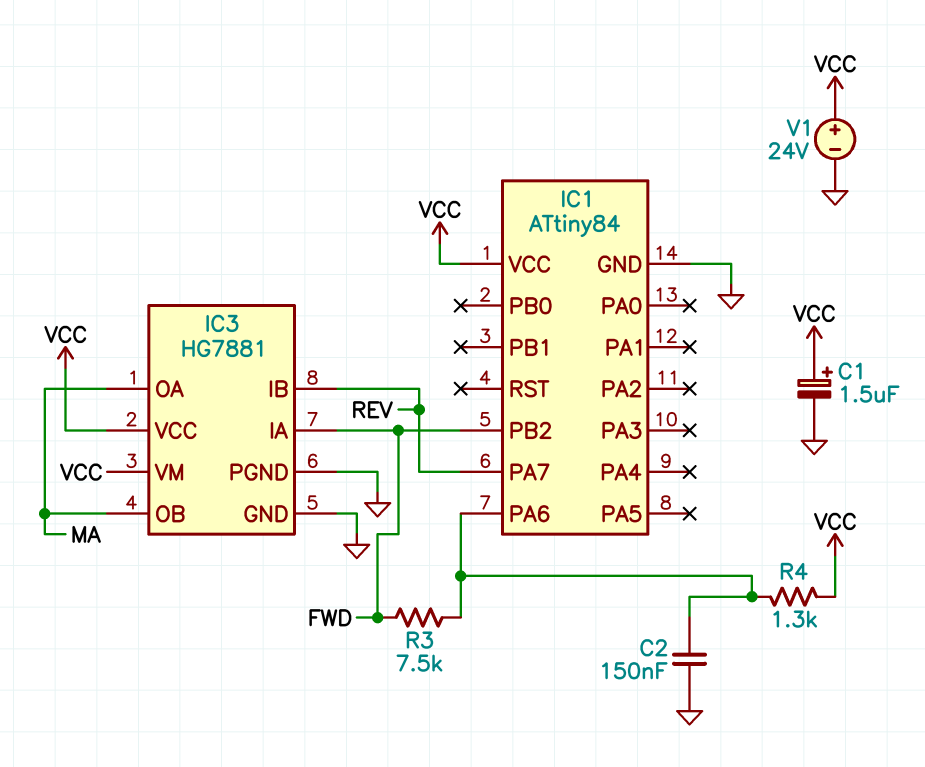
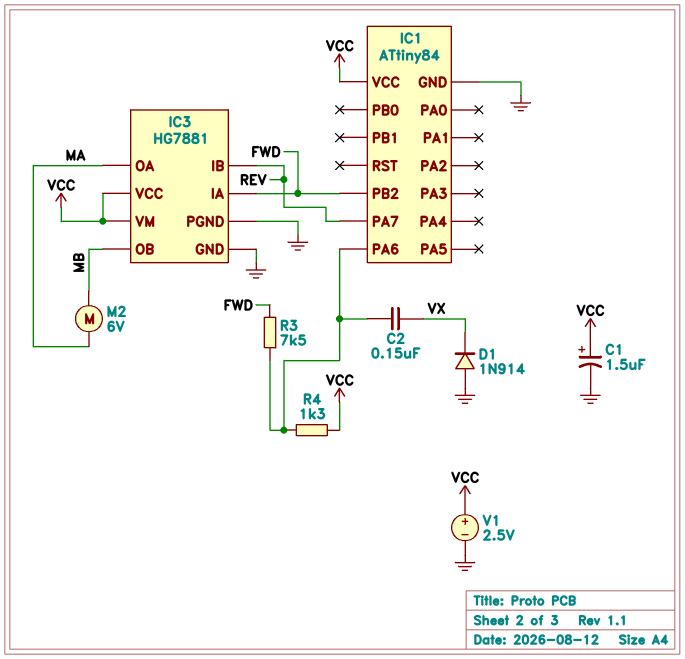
C2: 150nF (GND, IC1/PA6) -> 150nF (IC1/PA6, VX)
D1: none -> diode 1N914 (A GND, K VX)
IC3 pin OB: MA -> MB
M2: none -> motor 6V (MA, MB)
V1: 24V (plus VCC, minus GND) -> 2.5V (plus VCC, minus GND)

